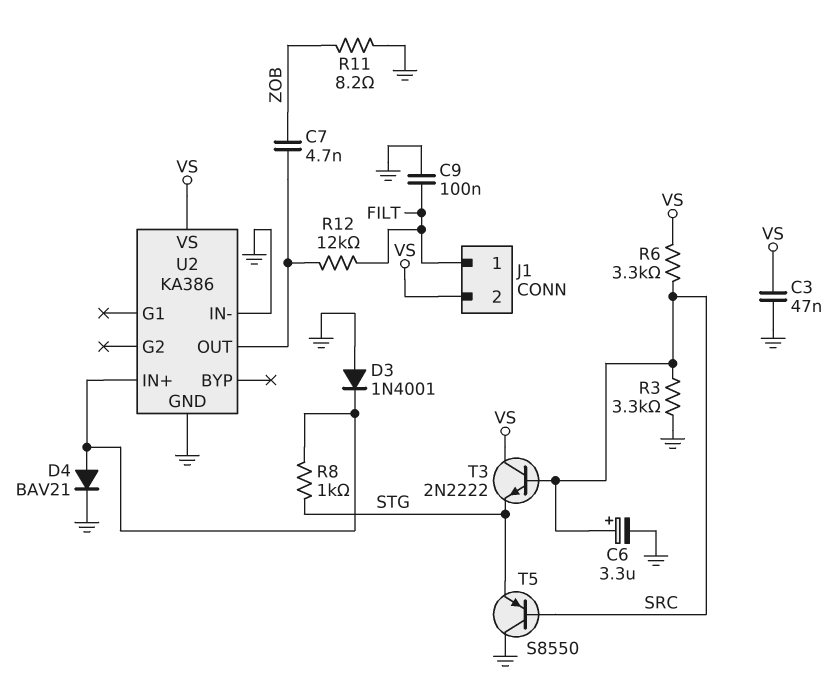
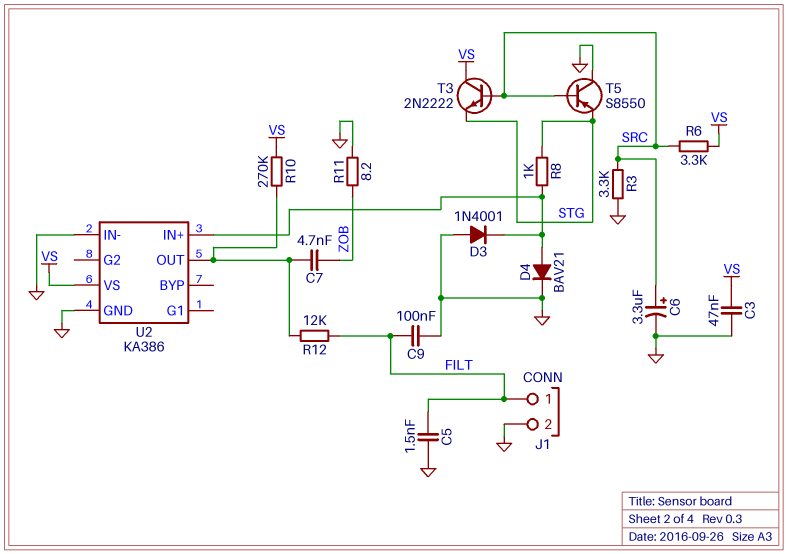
C5: none -> 1.5nF (FILT, GND)
J1 pin 2: VS -> GND
R10: none -> 270k (U2/OUT, VS)

